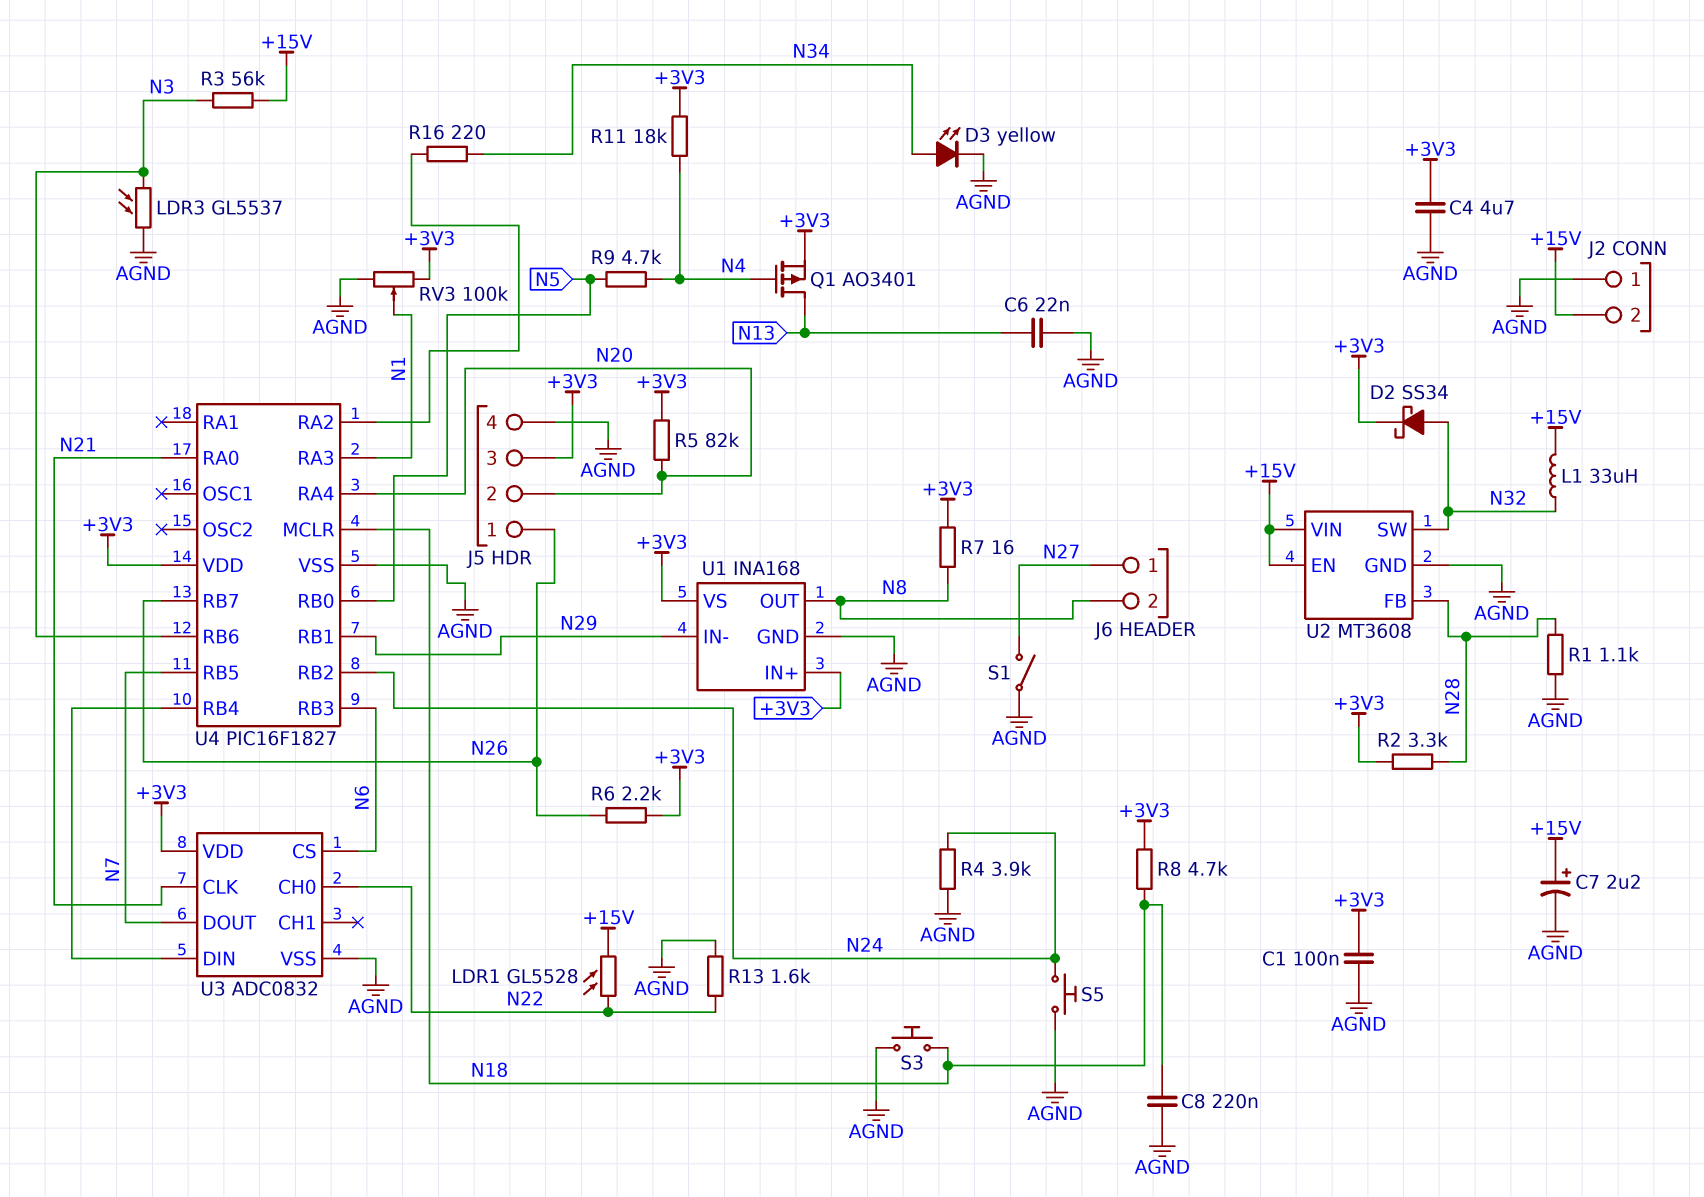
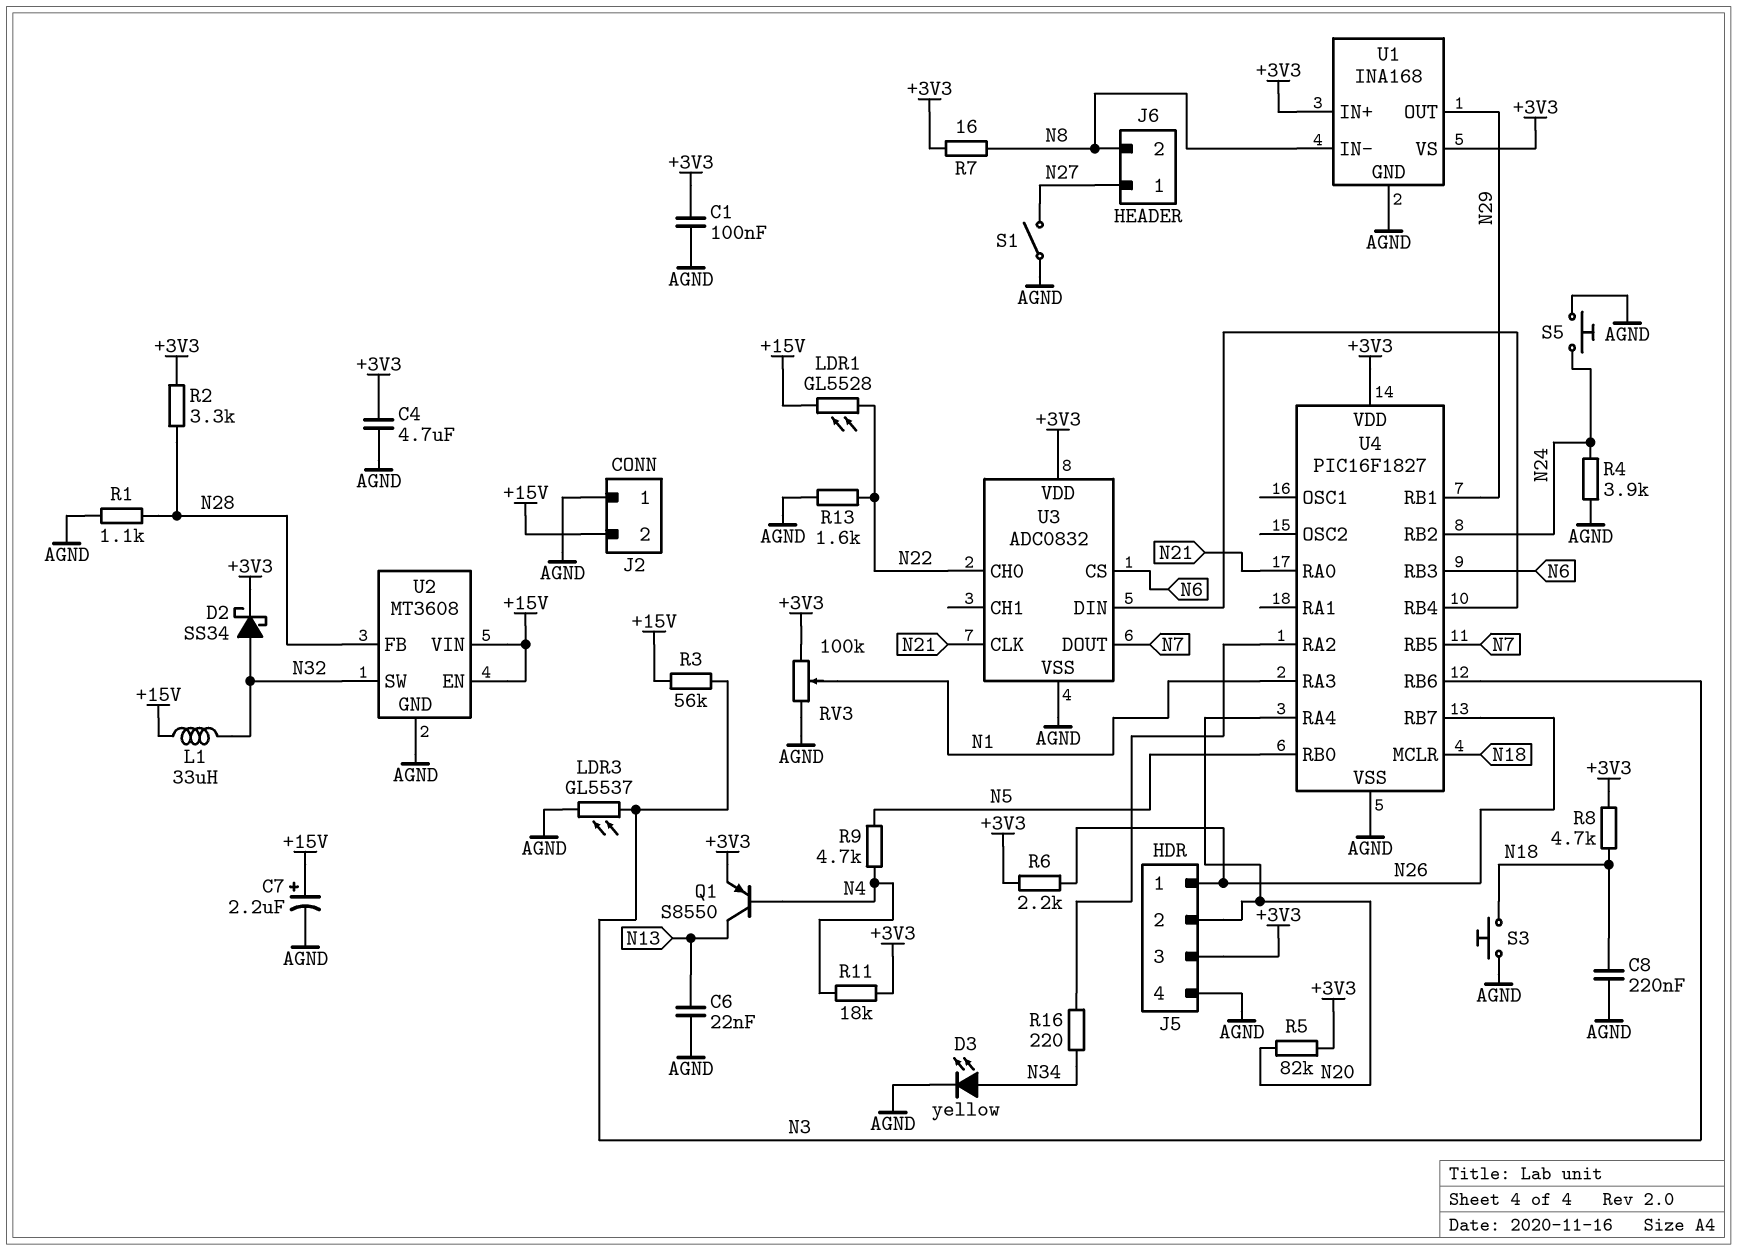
Q1: PMOS AO3401 (G N4, D N13, S +3V3) -> PNP S8550 (B N4, C N13, E +3V3)
U1 pin IN-: N29 -> N8
U1 pin OUT: N8 -> N29

